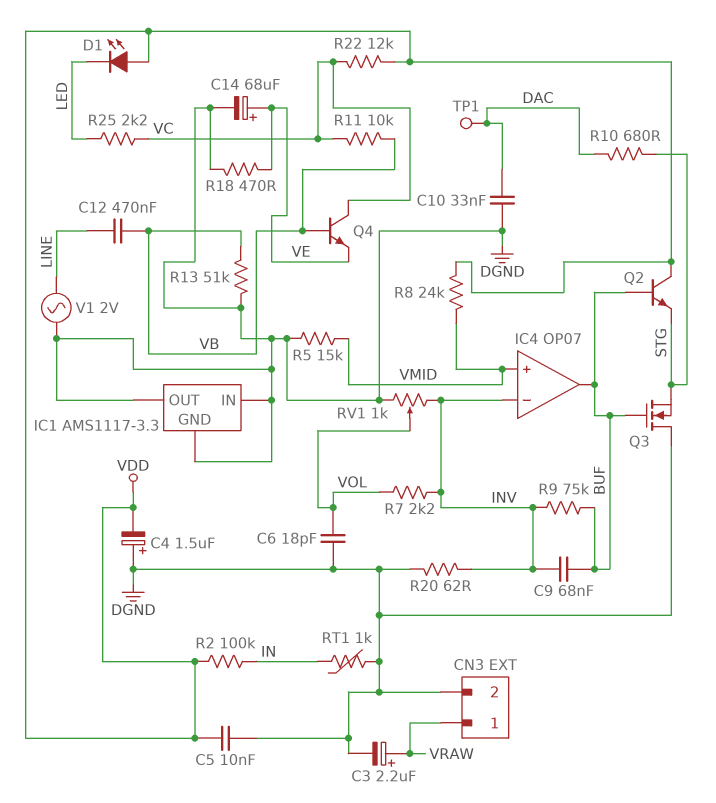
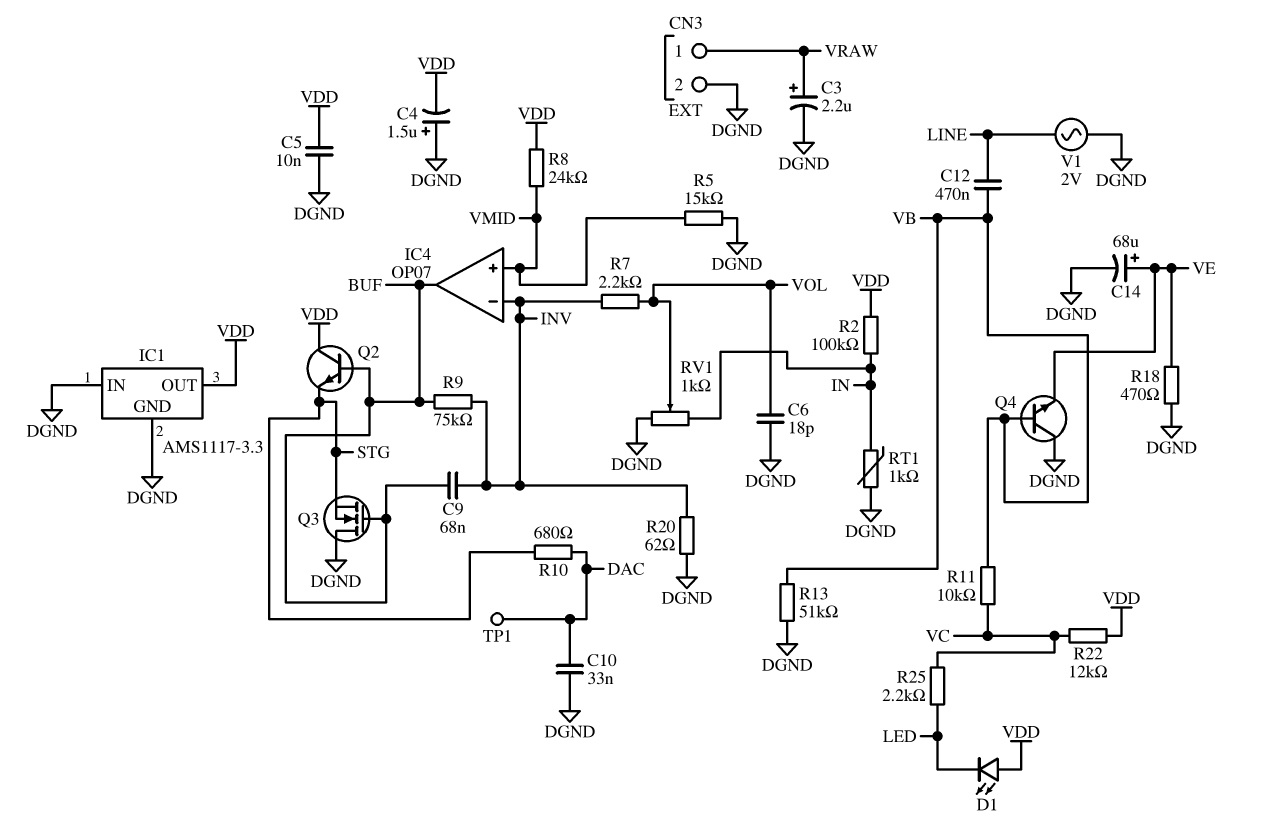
IC1 pin OUT: DGND -> VDD
Q4: NPN (B VB, C VC, E VE) -> NPN (B VB, C DGND, E VE)
RV1: 1k (DGND, INV, wiper VOL) -> 1k (DGND, IN, wiper VOL)

